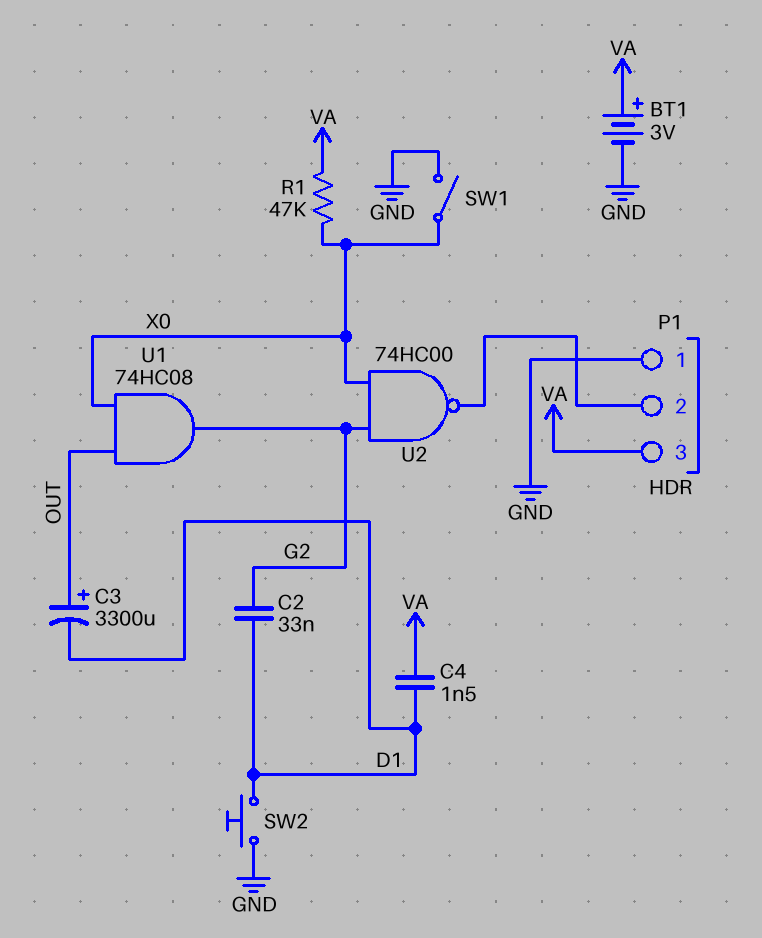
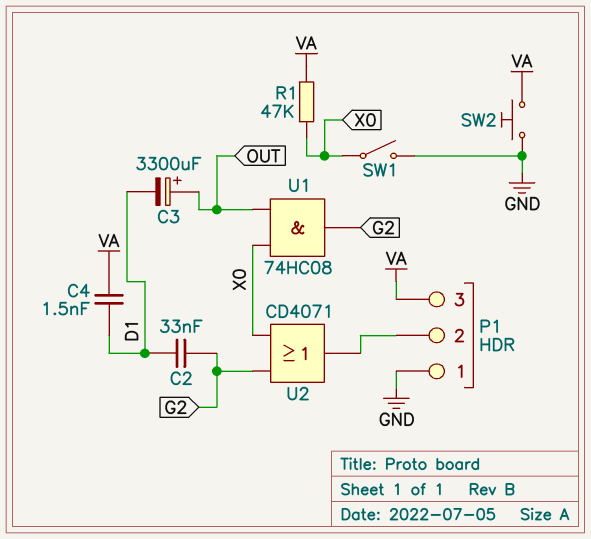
BT1: 3V (plus VA, minus GND) -> none
SW2: button (D1, GND) -> button (GND, VA)
U2: NAND 74HC00 (in G2, in X0, out P1/2) -> OR CD4071 (in G2, in X0, out P1/2)

